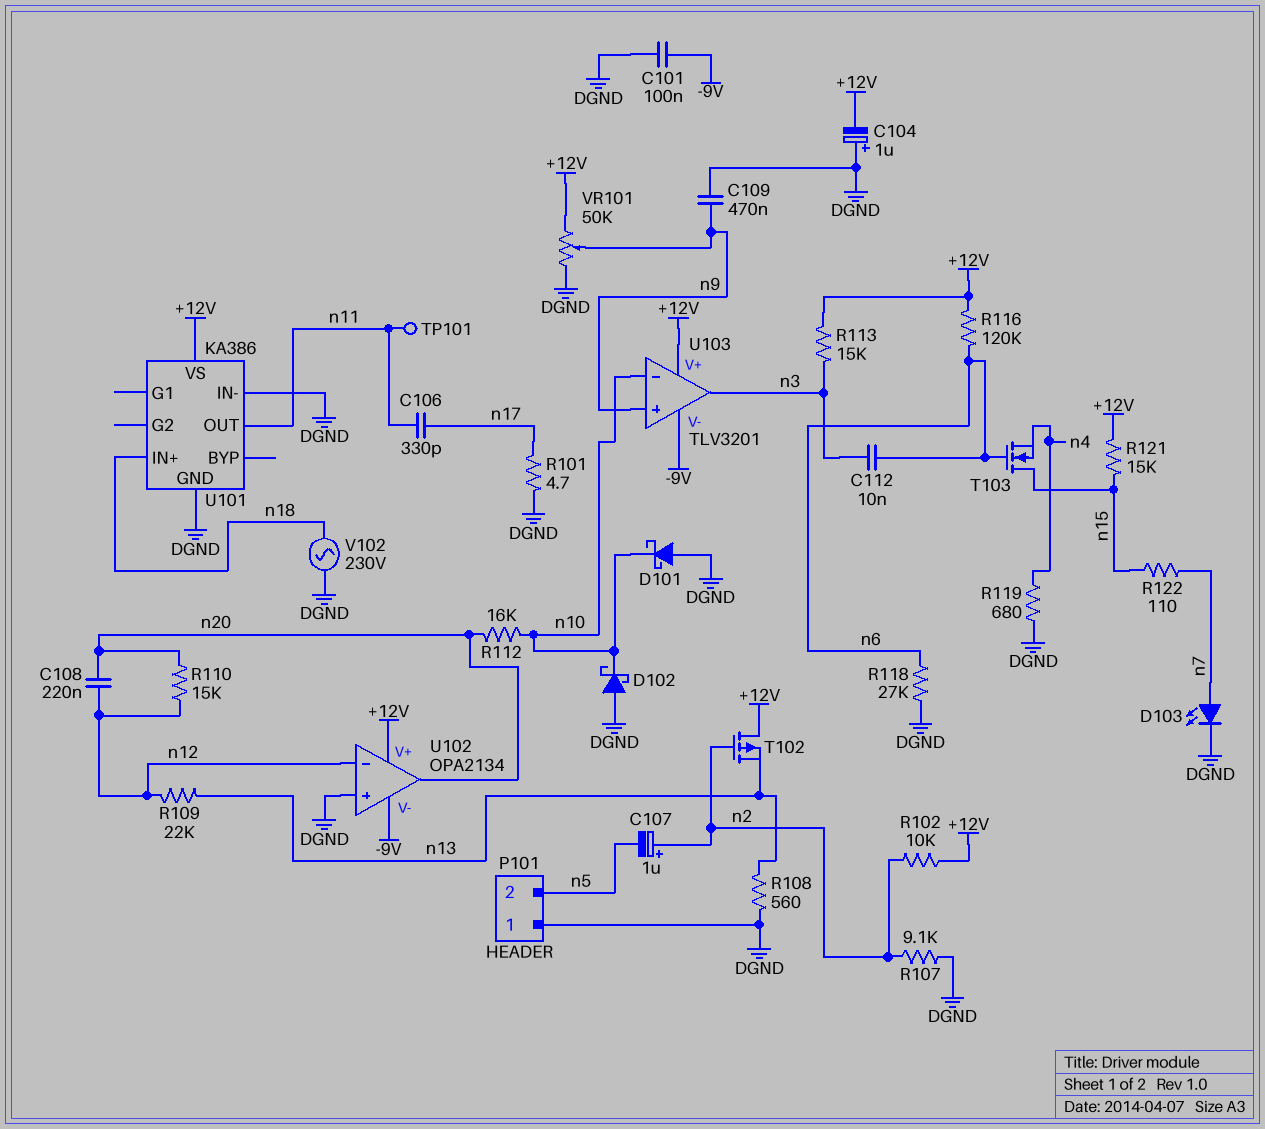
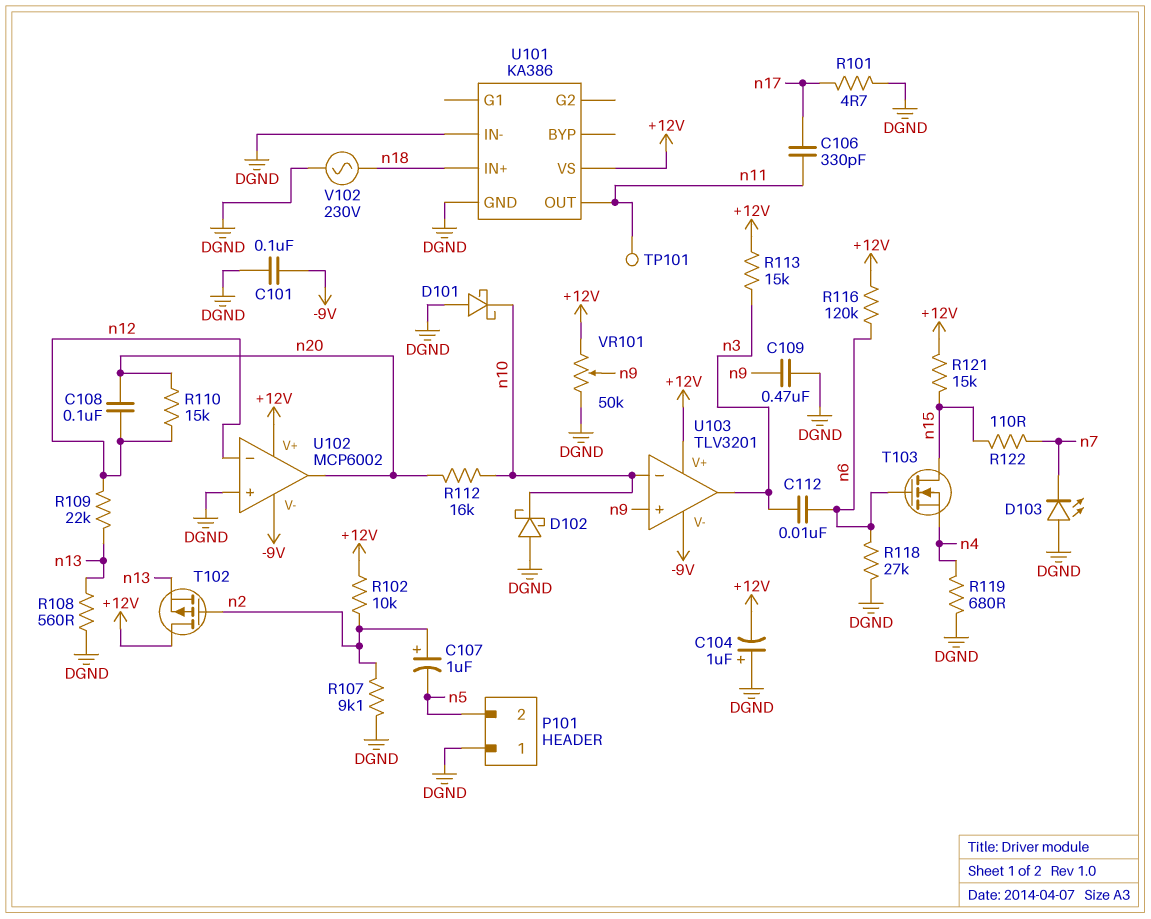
C108: 220nF (n12, n20) -> 100nF (n12, n20)
D103: LED (A n7, K DGND) -> LED (A DGND, K n7)
U102: OPA2134 -> MCP6002

